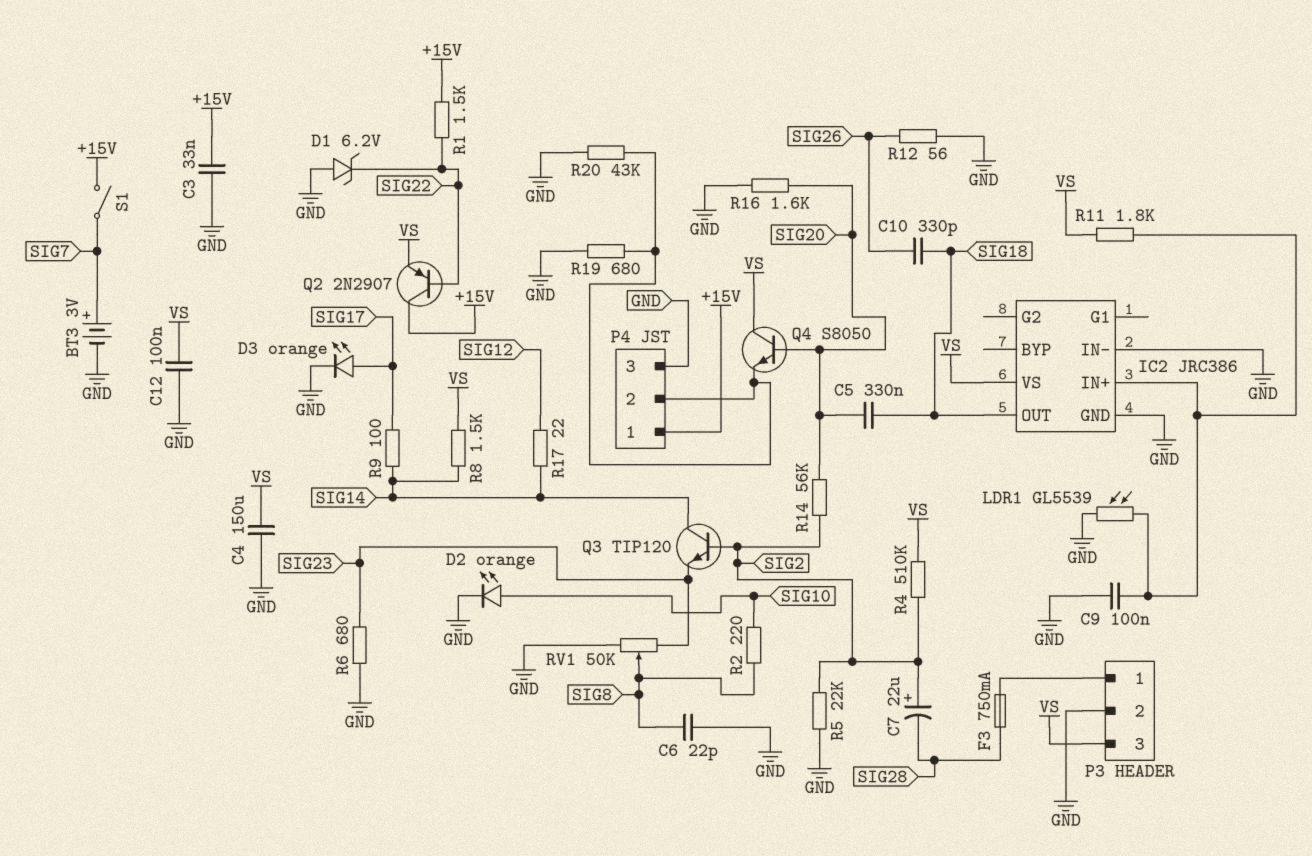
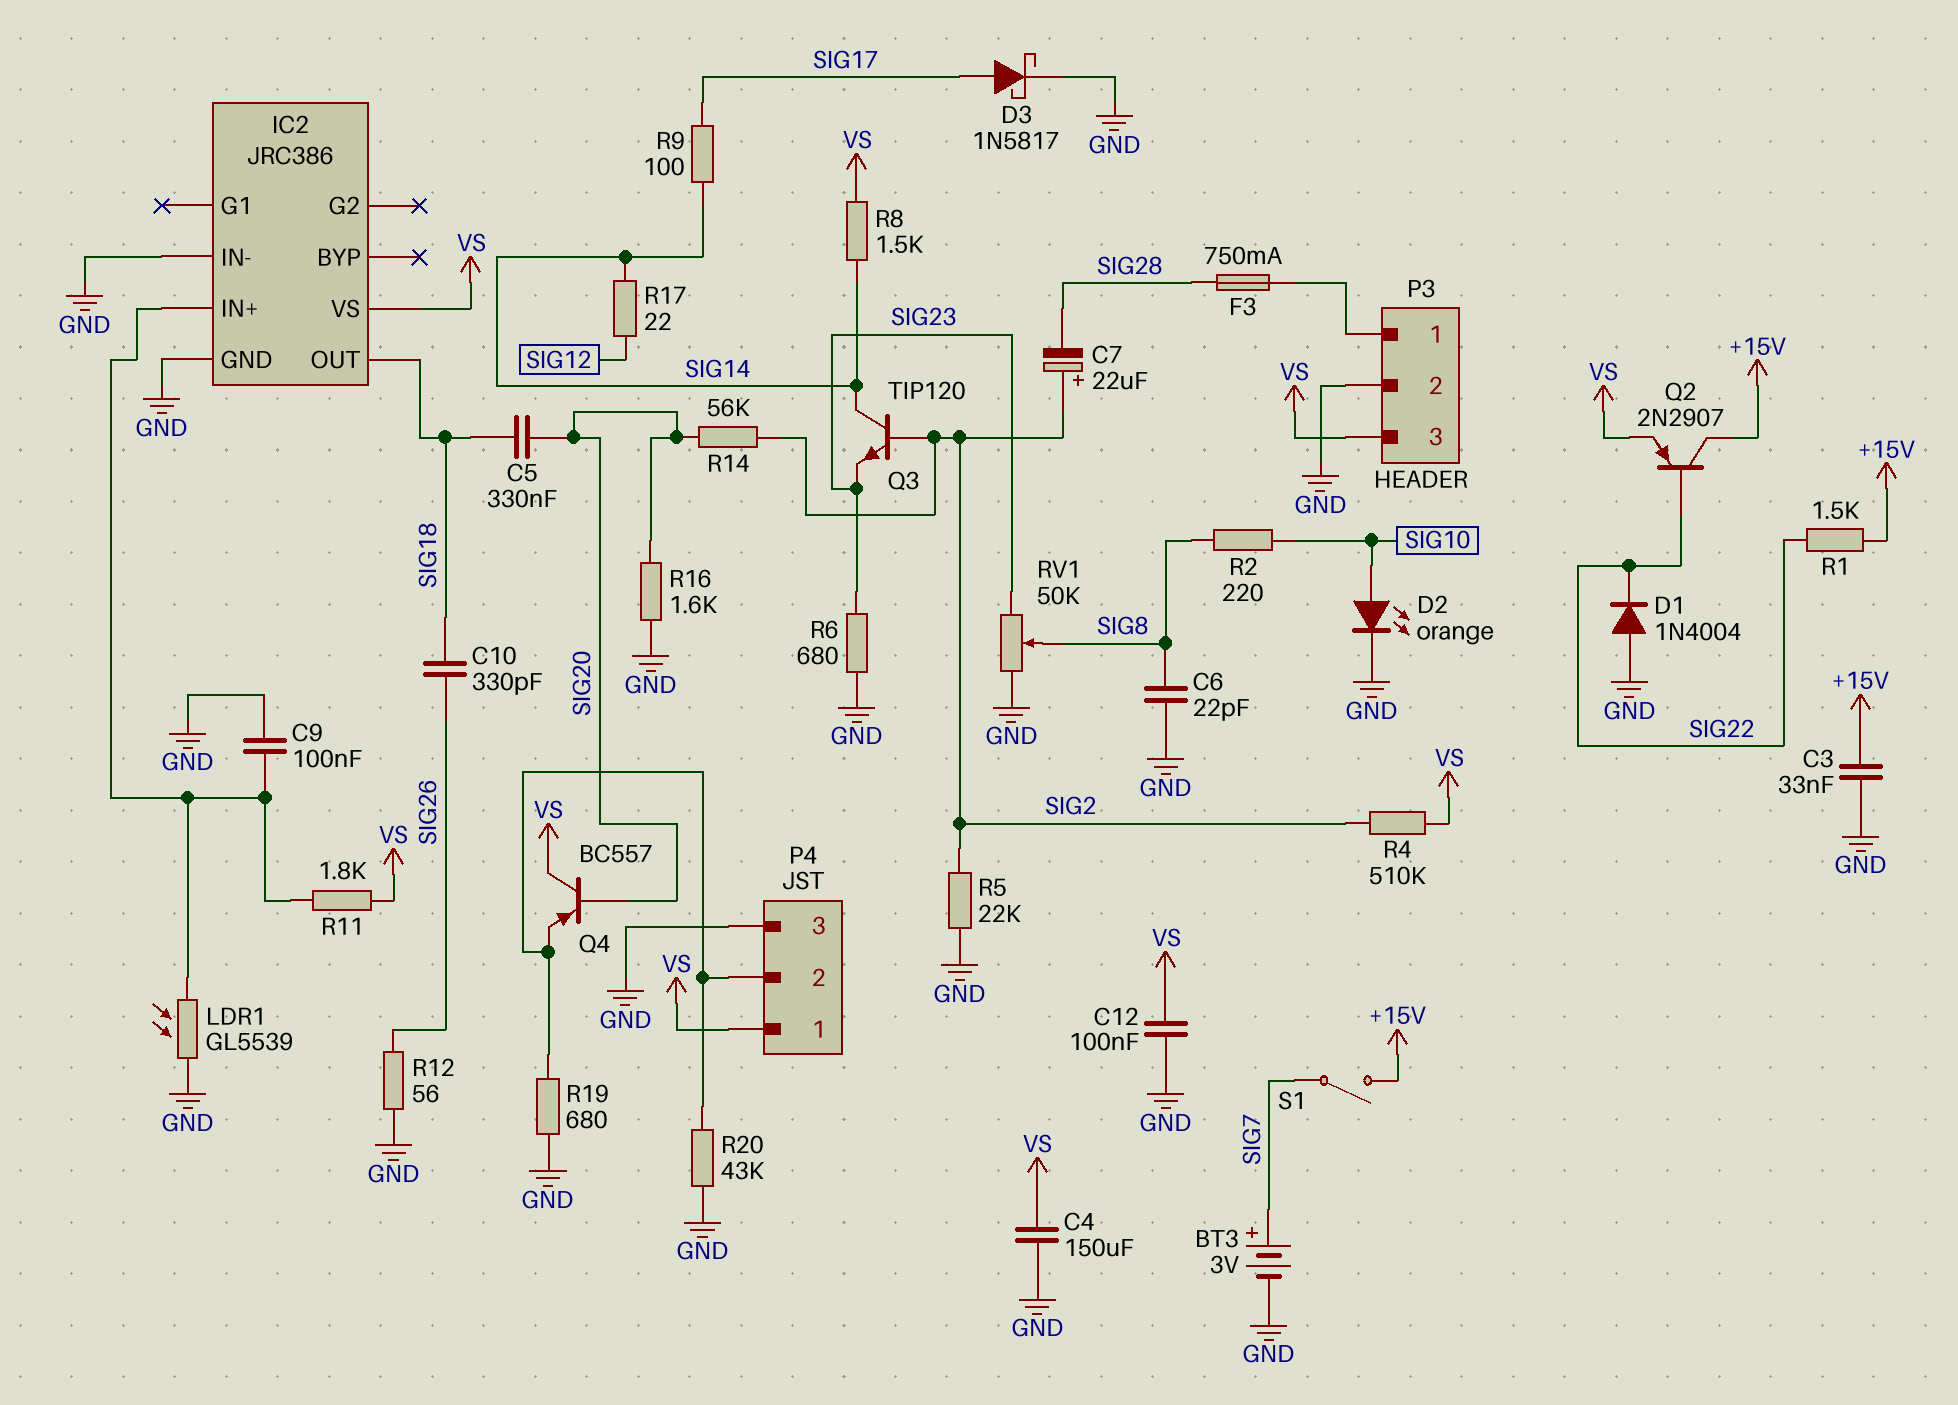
D1: zener 6.2V (A GND, K SIG22) -> diode 1N4004 (A GND, K SIG22)
D3: LED orange (A SIG17, K GND) -> schottky 1N5817 (A SIG17, K GND)
P4 pin 1: +15V -> VS
Q4: NPN S8050 (B SIG20, C VS, E P4/2) -> PNP BC557 (B SIG20, C VS, E P4/2)

